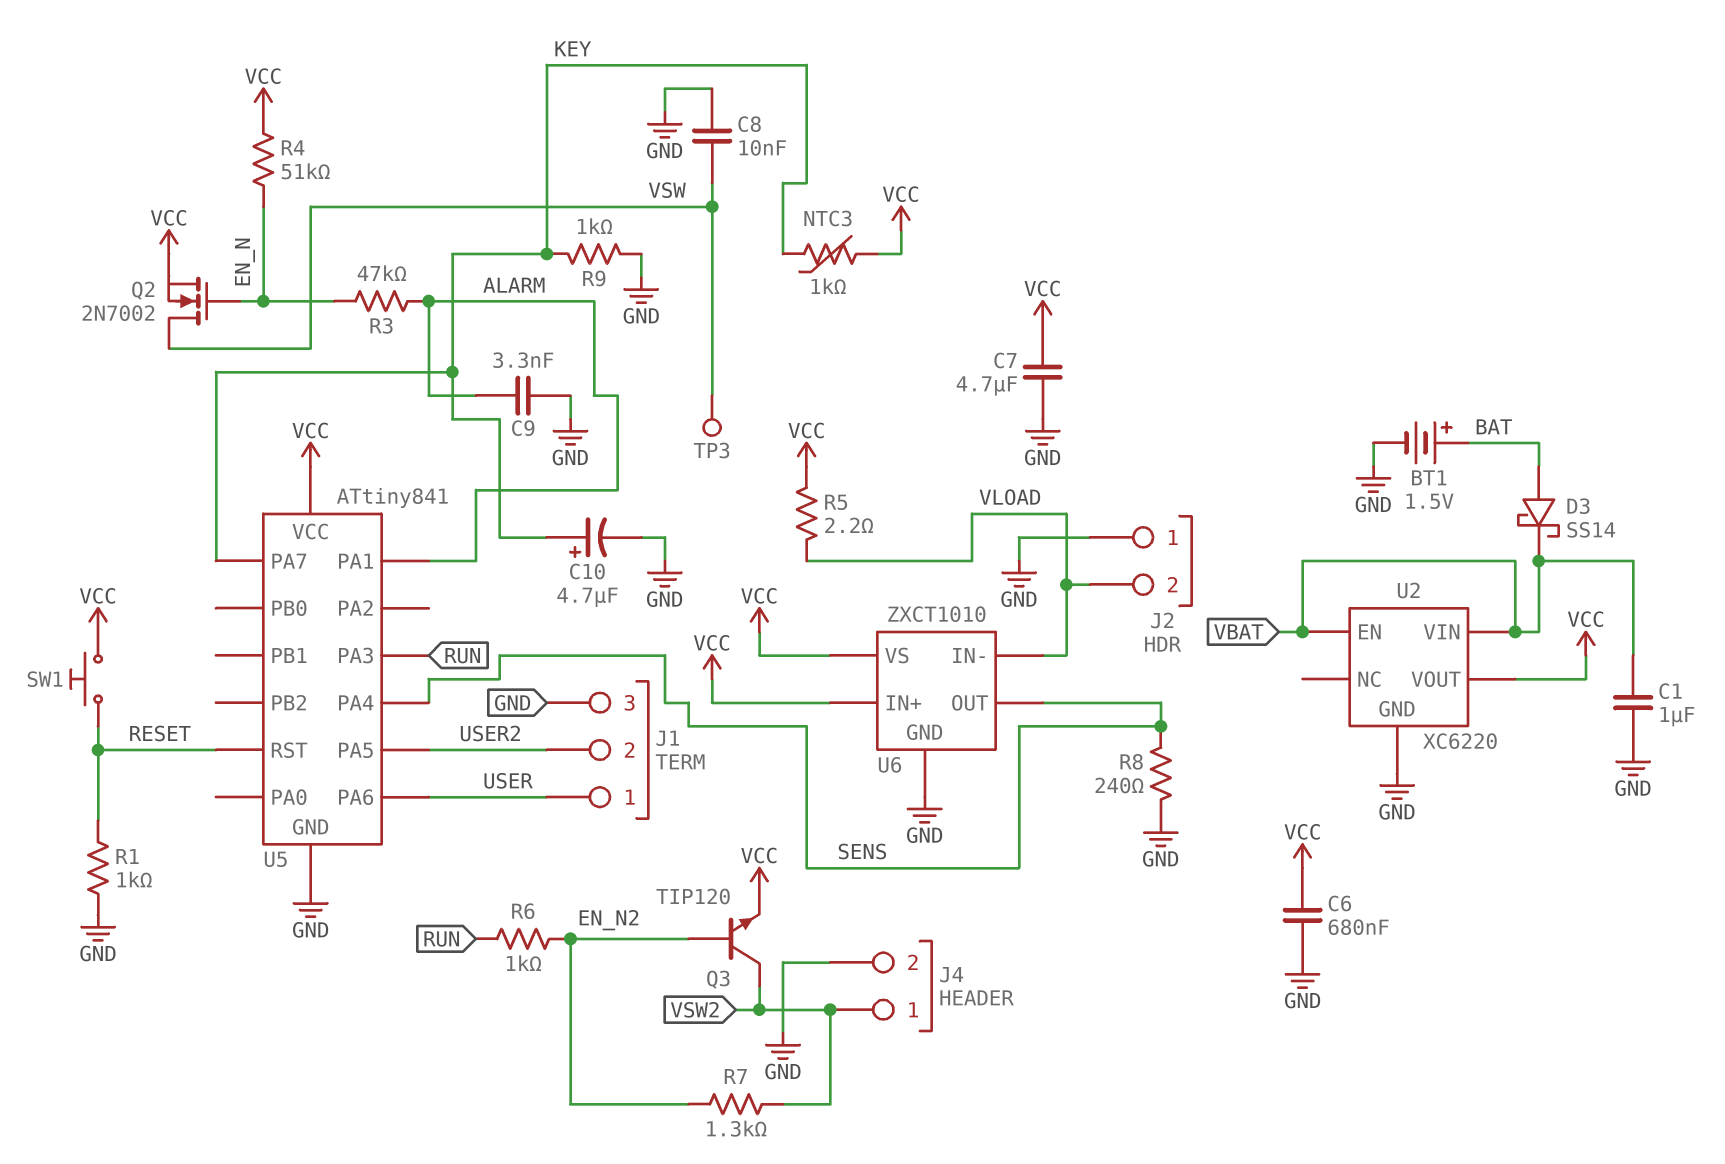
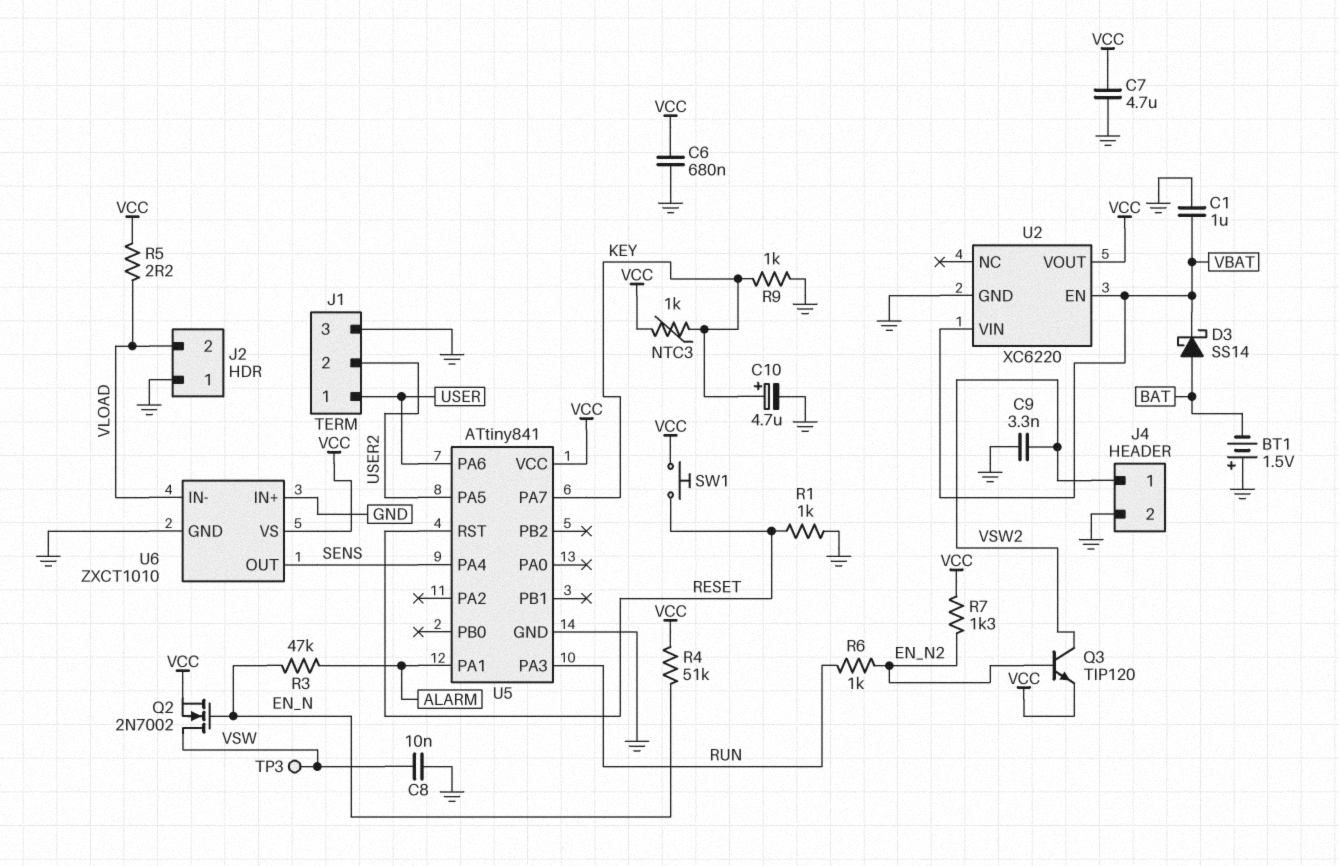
BT1: 1.5V (plus BAT, minus GND) -> 1.5V (plus GND, minus BAT)
C9: 3.3nF (ALARM, GND) -> 3.3nF (GND, VSW2)
R7: 1.3k (EN_N2, VSW2) -> 1.3k (EN_N2, VCC)
R8: 240 (GND, SENS) -> none
U6 pin IN+: VCC -> GND

